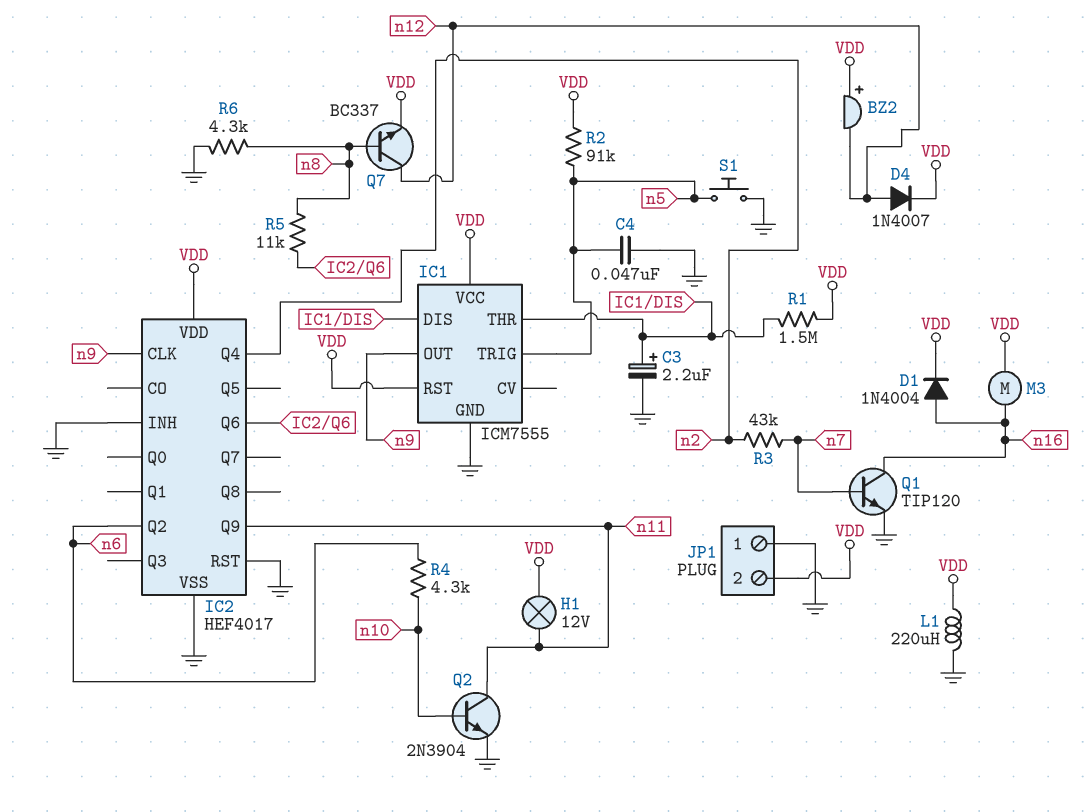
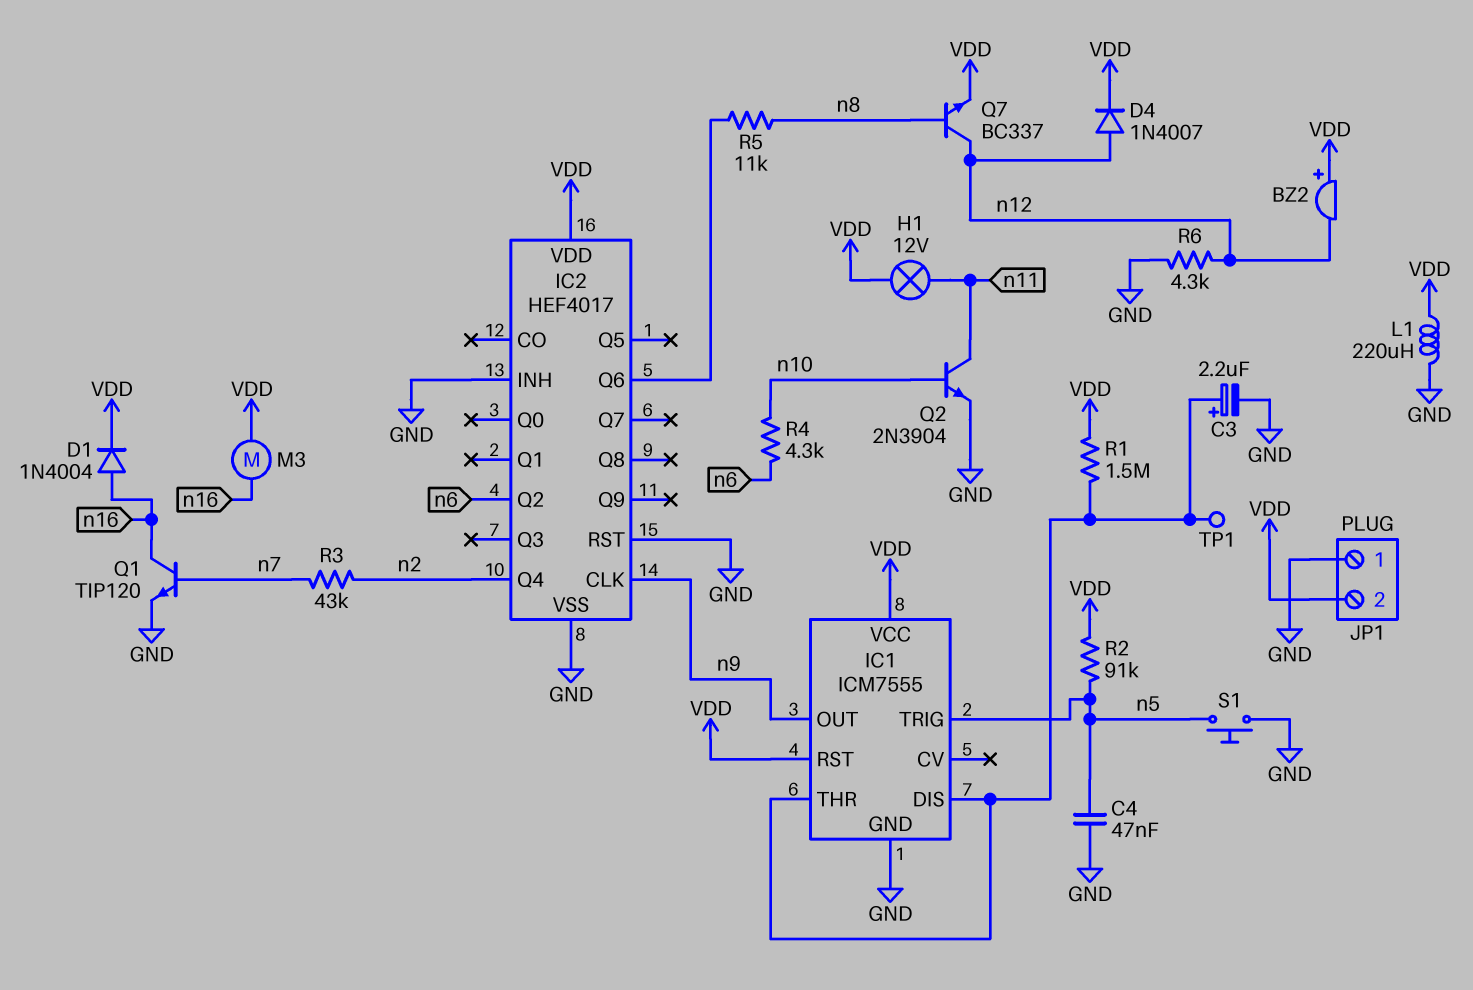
IC2 pin Q9: n11 -> none
R6: 4.3k (GND, n8) -> 4.3k (GND, n12)
TP1: none -> test point (IC1/DIS)

